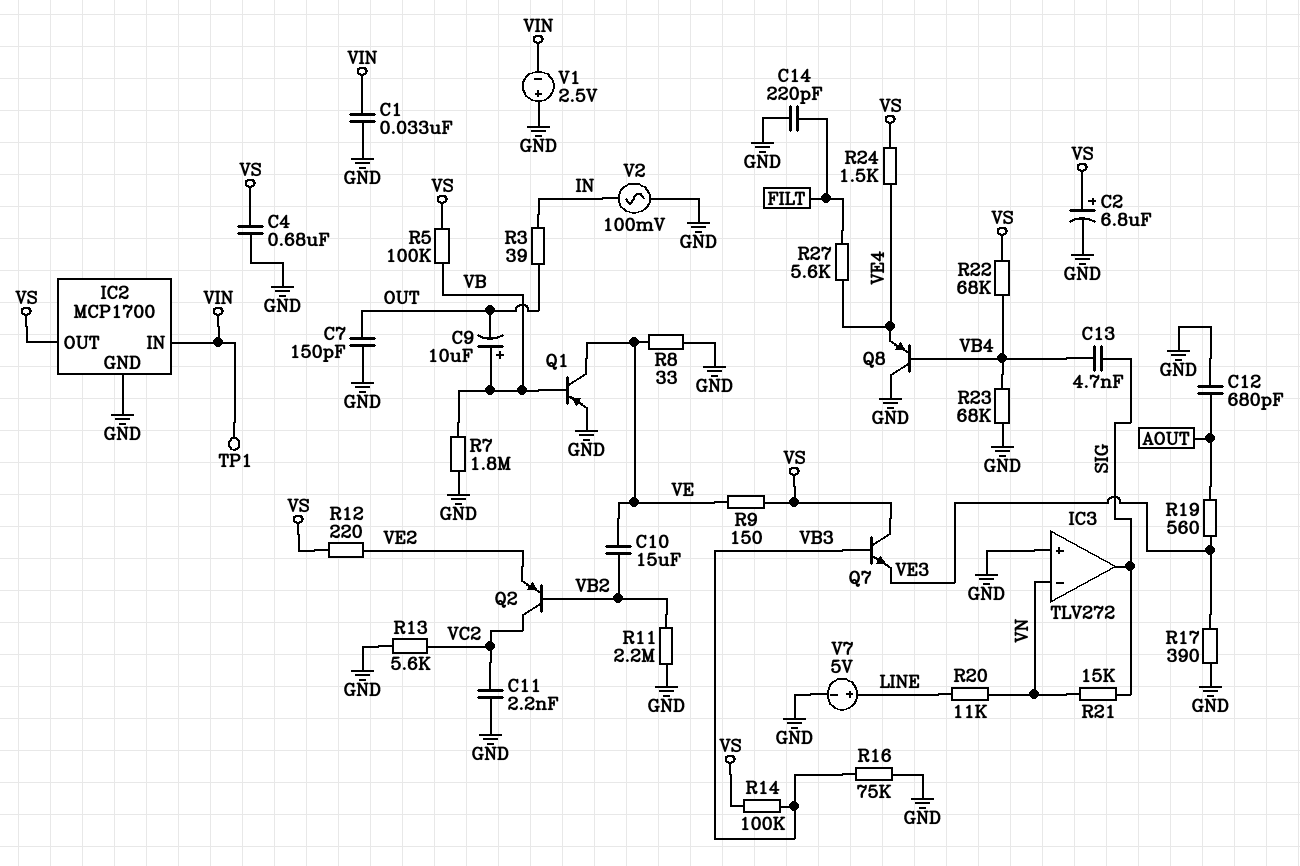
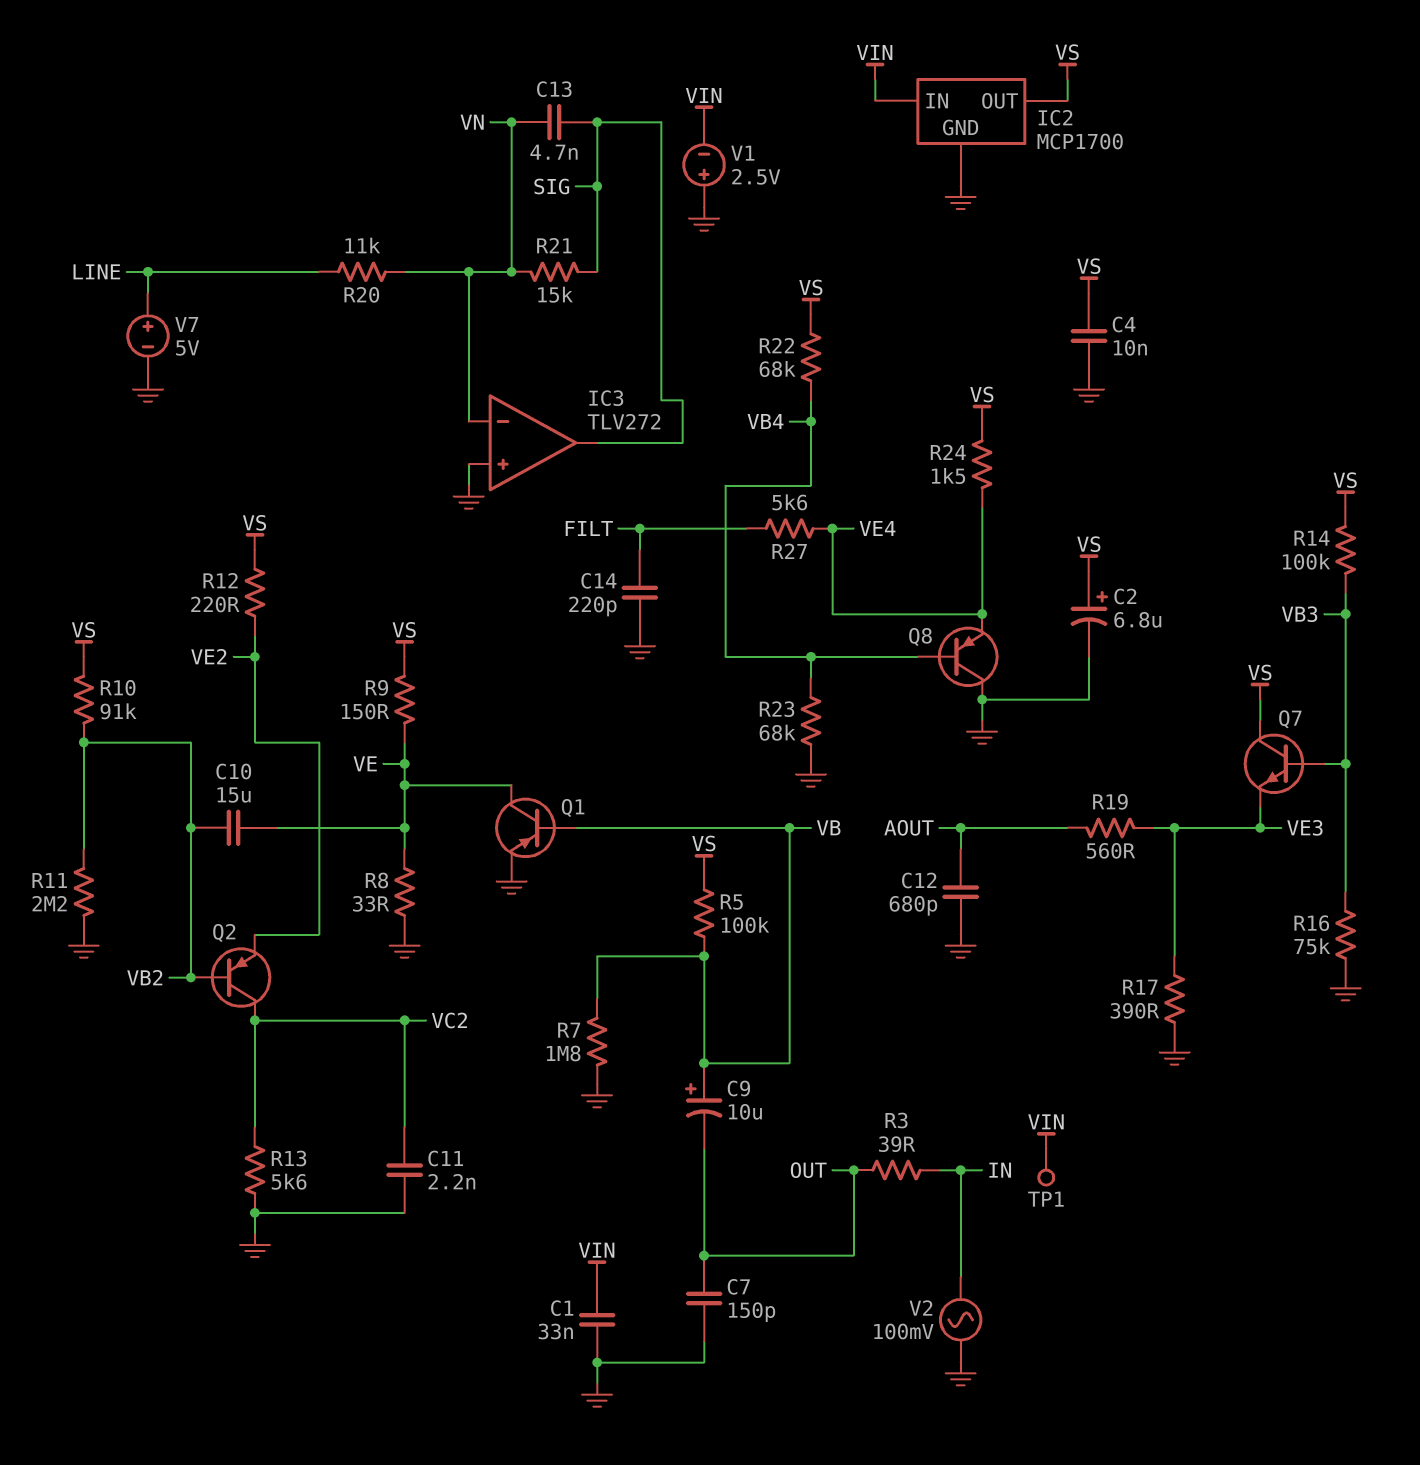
C4: 680nF (GND, VS) -> 10nF (GND, VS)
C13: 4.7nF (SIG, VB4) -> 4.7nF (SIG, VN)
R10: none -> 91k (VB2, VS)

